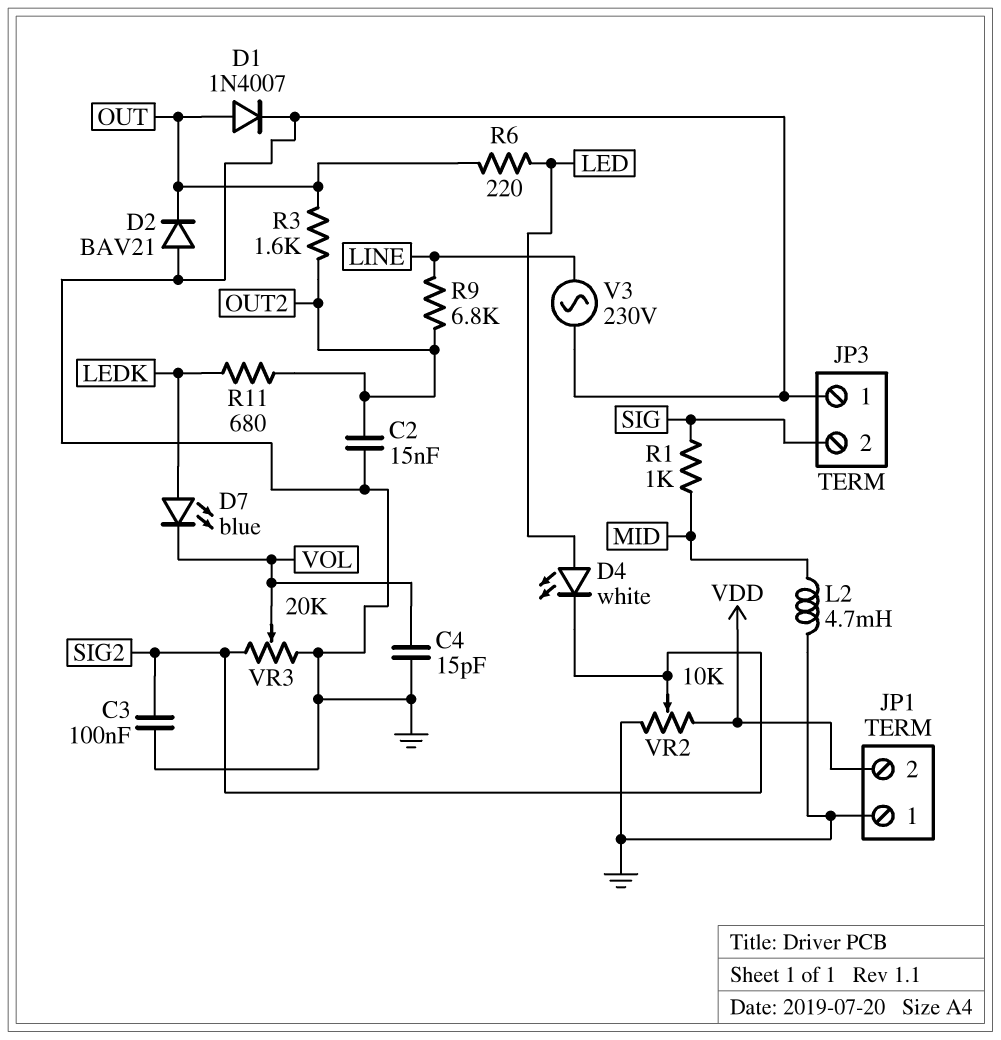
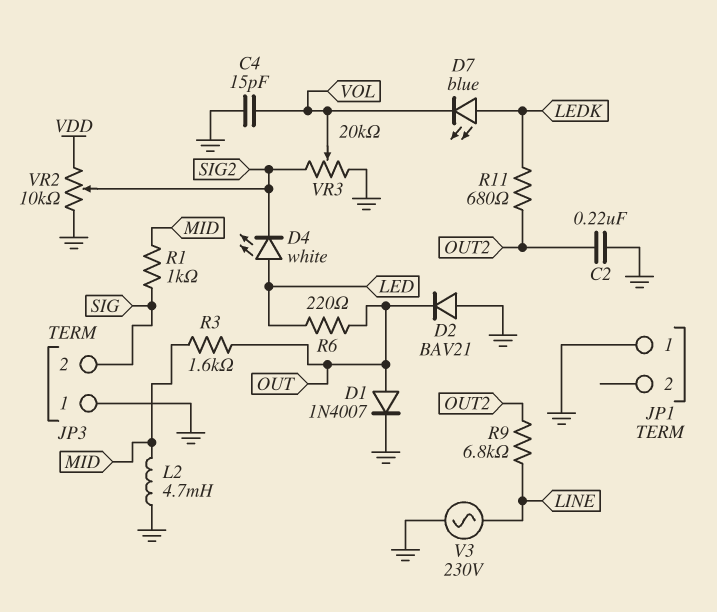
C2: 15nF (GND, OUT2) -> 220nF (GND, OUT2)
C3: 100nF (GND, SIG2) -> none
JP1 pin 2: VDD -> none
R3: 1.6k (OUT, OUT2) -> 1.6k (MID, OUT)

